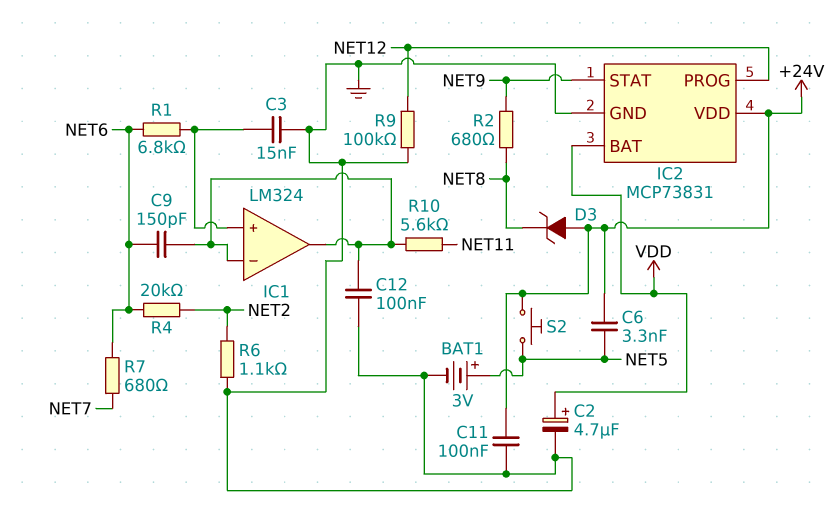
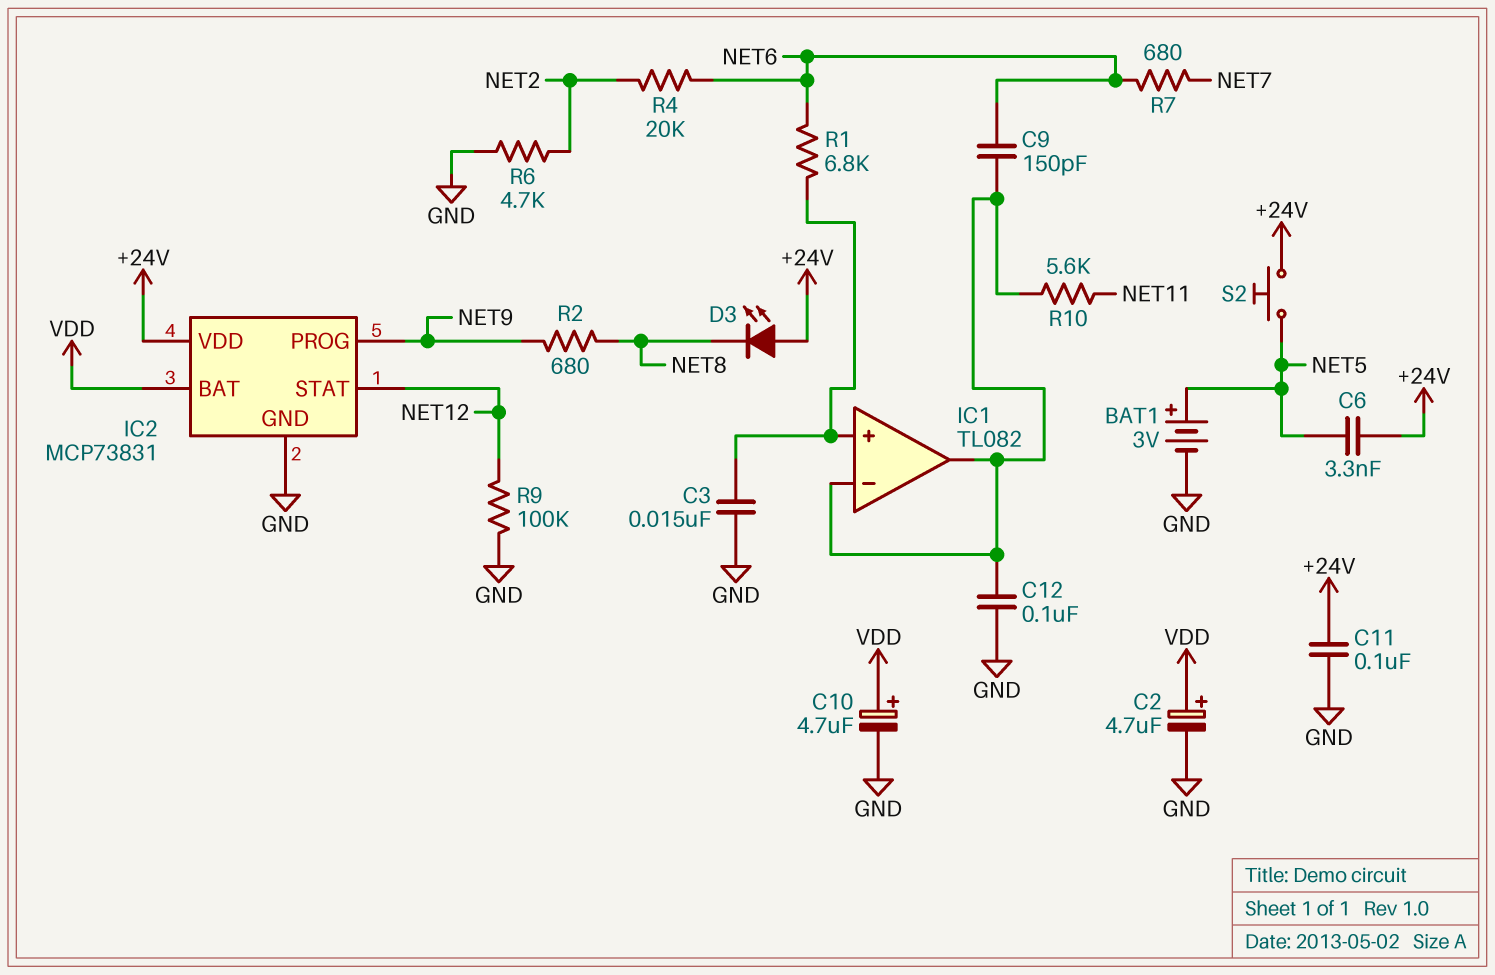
C10: none -> 4.7uF (plus VDD, minus GND)
D3: zener (A +24V, K NET8) -> LED (A +24V, K NET8)
IC1: LM324 -> TL082
IC2 pin PROG: NET12 -> NET9
IC2 pin STAT: NET9 -> NET12
R6: 1.1k (GND, NET2) -> 4.7k (GND, NET2)

